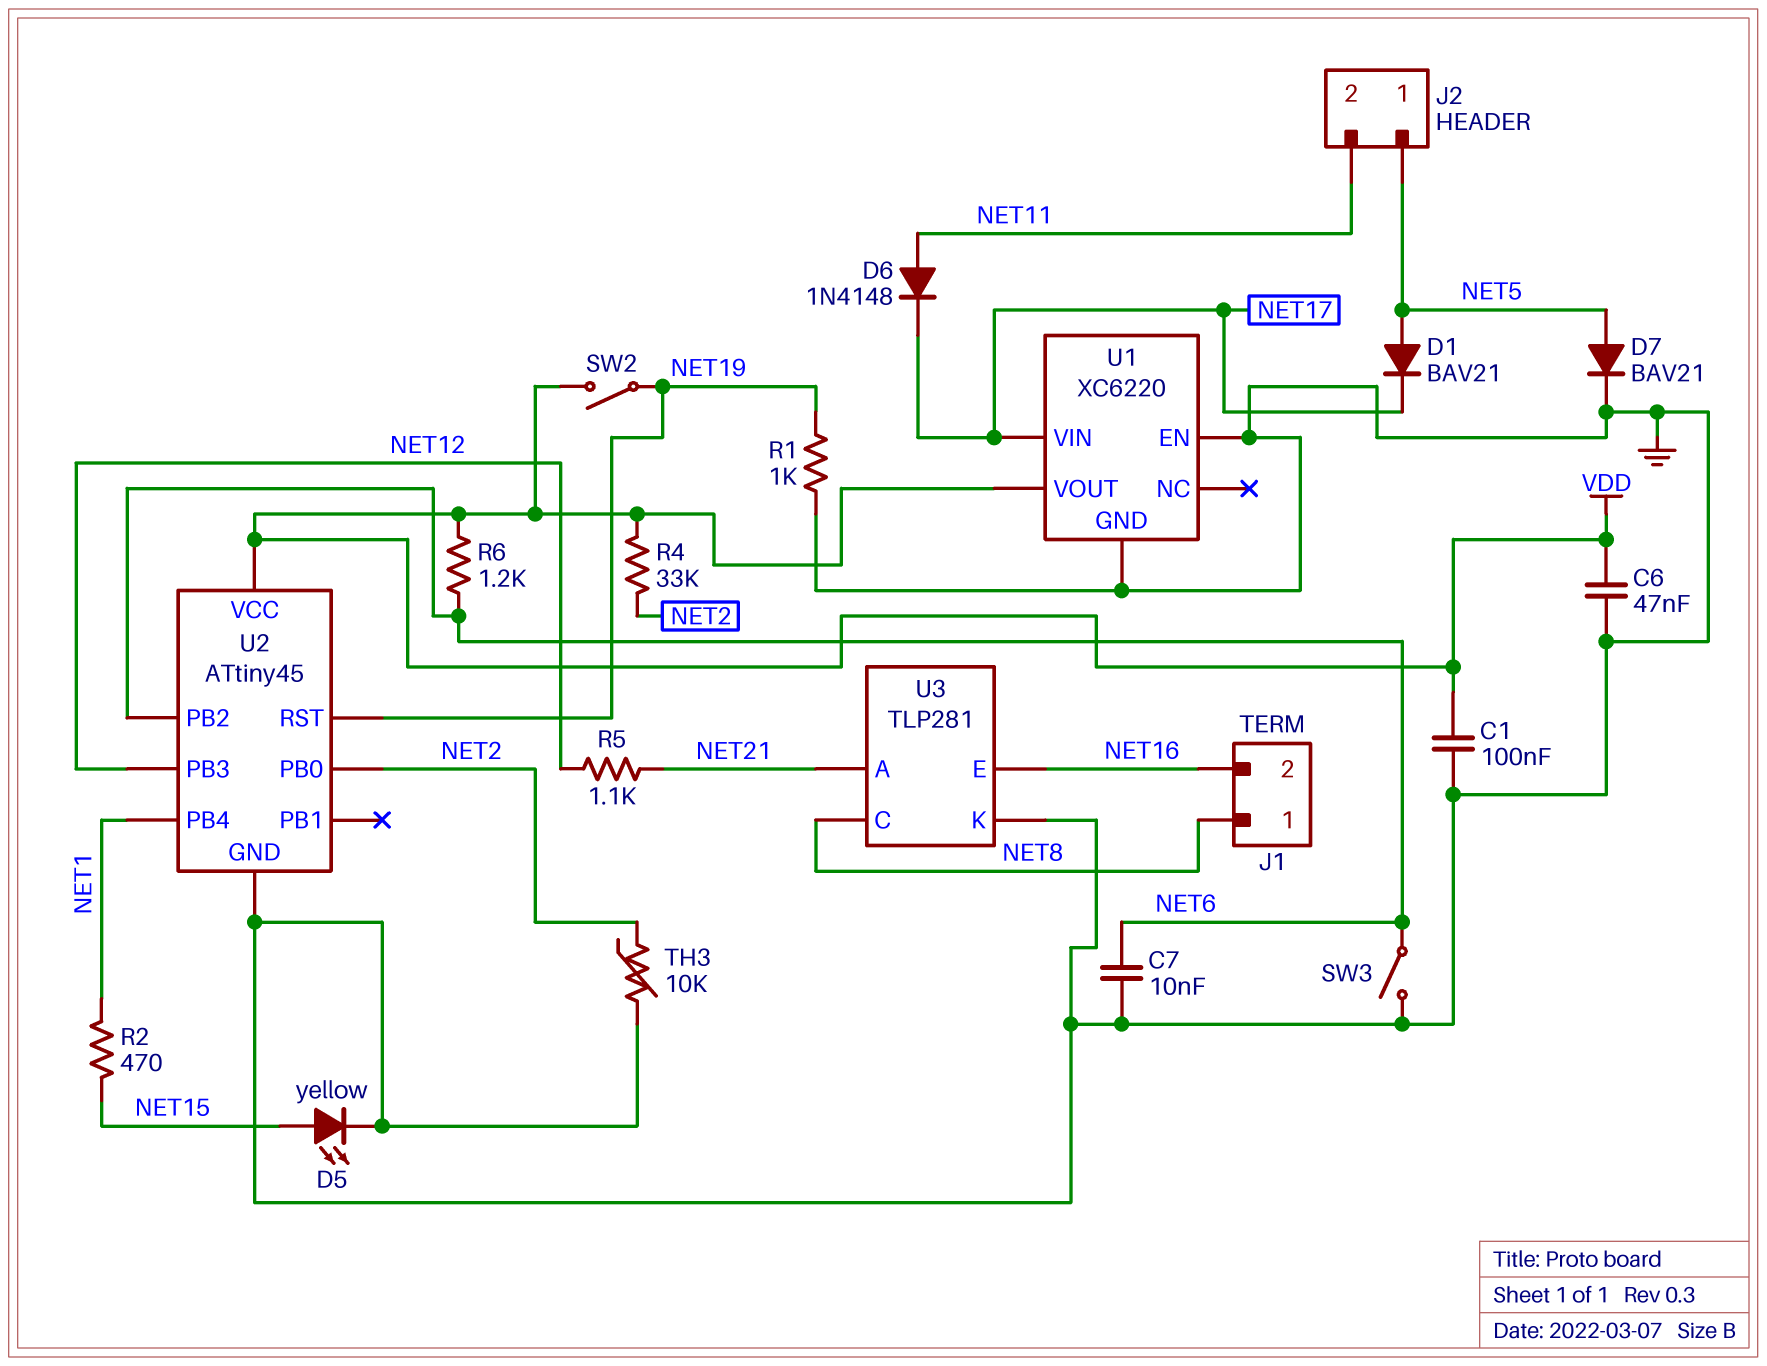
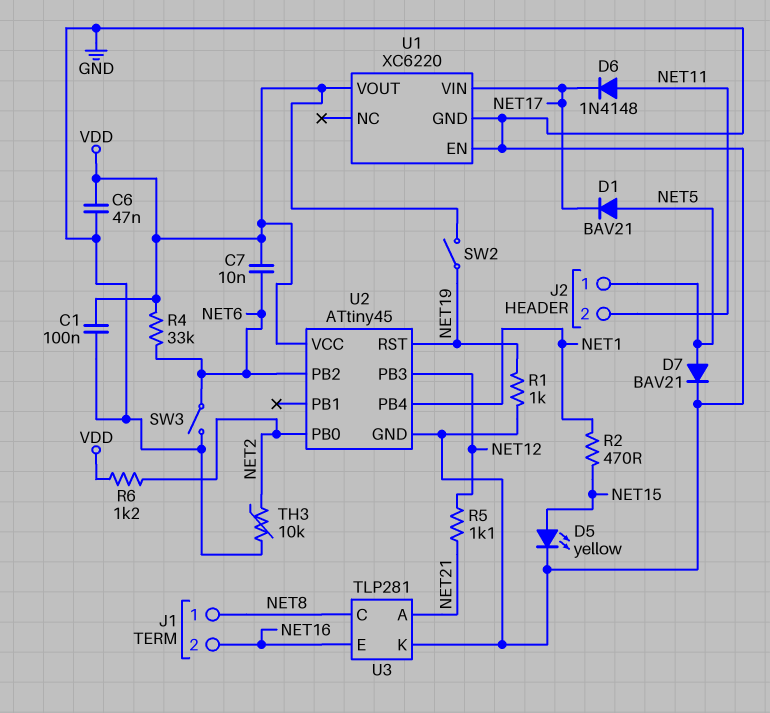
C7: 10nF (GND, NET6) -> 10nF (NET6, VDD)
R4: 33k (NET2, VDD) -> 33k (NET6, VDD)
R6: 1.2k (NET6, VDD) -> 1.2k (NET2, VDD)

